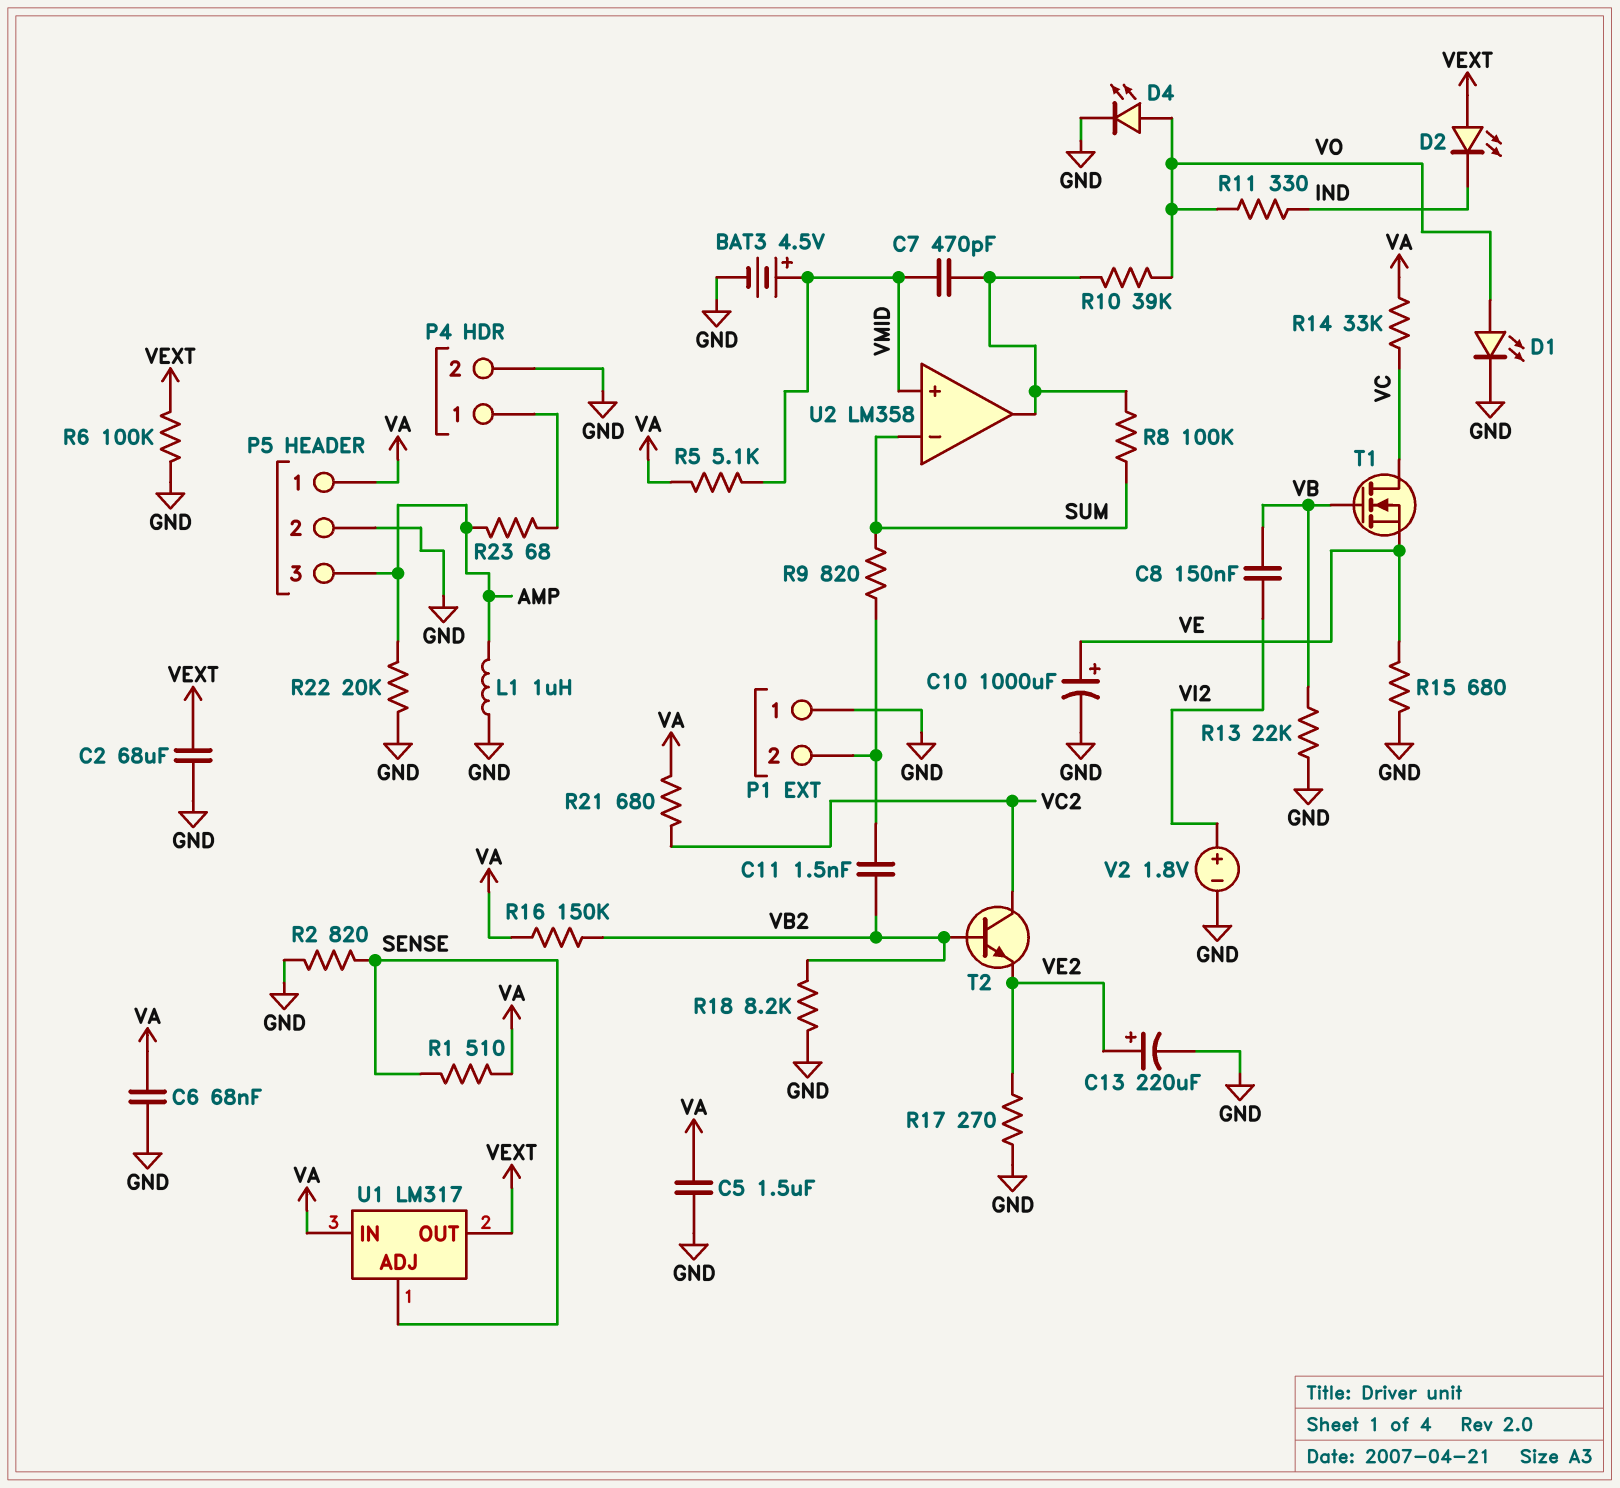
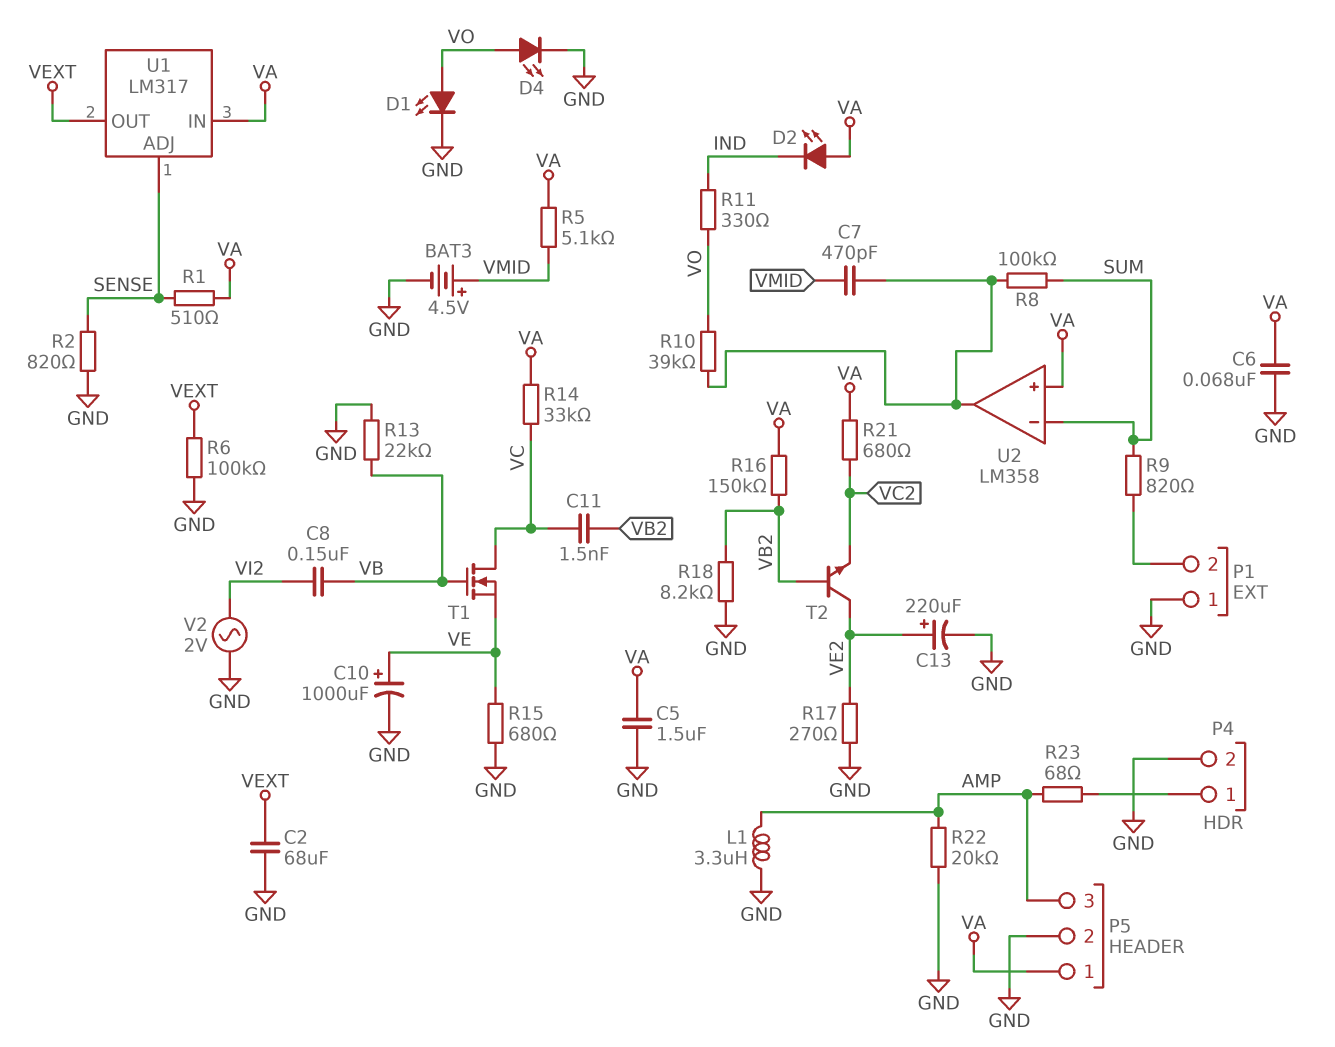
C11: 1.5nF (P1/2, VB2) -> 1.5nF (VB2, VC)
D2: LED (A VEXT, K IND) -> LED (A VA, K IND)
L1: 1uH (AMP, GND) -> 3.3uH (AMP, GND)
T2: NPN (B VB2, C VC2, E VE2) -> NPN (B VB2, C VE2, E VC2)
U2 pin in+: VMID -> VA
V2: 1.8V (plus VI2, minus GND) -> AC 2V (GND, VI2)

